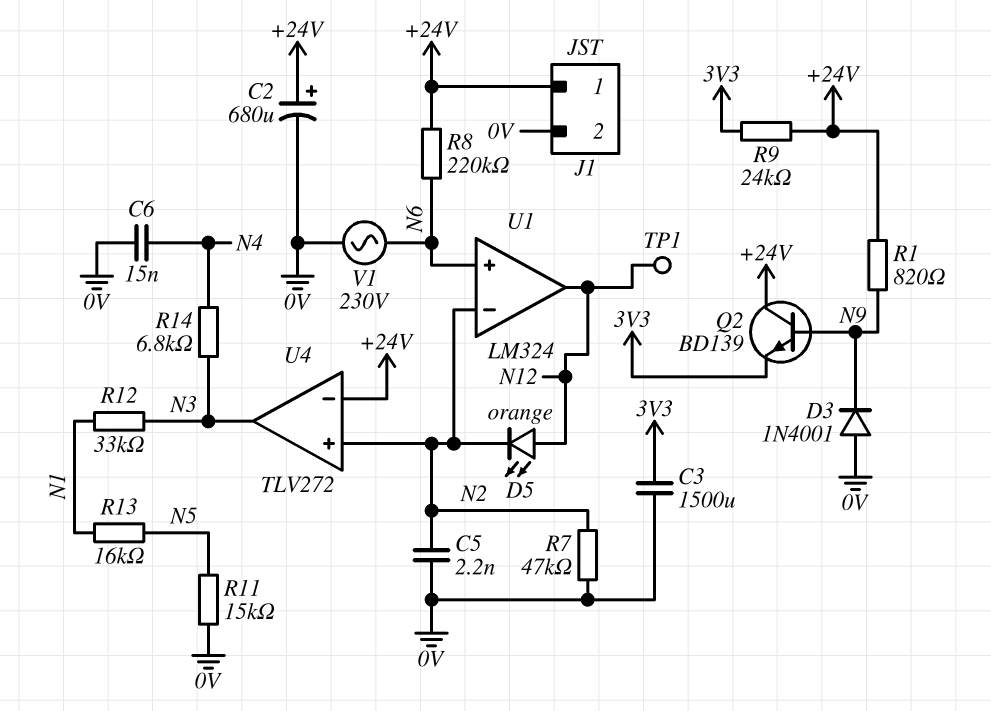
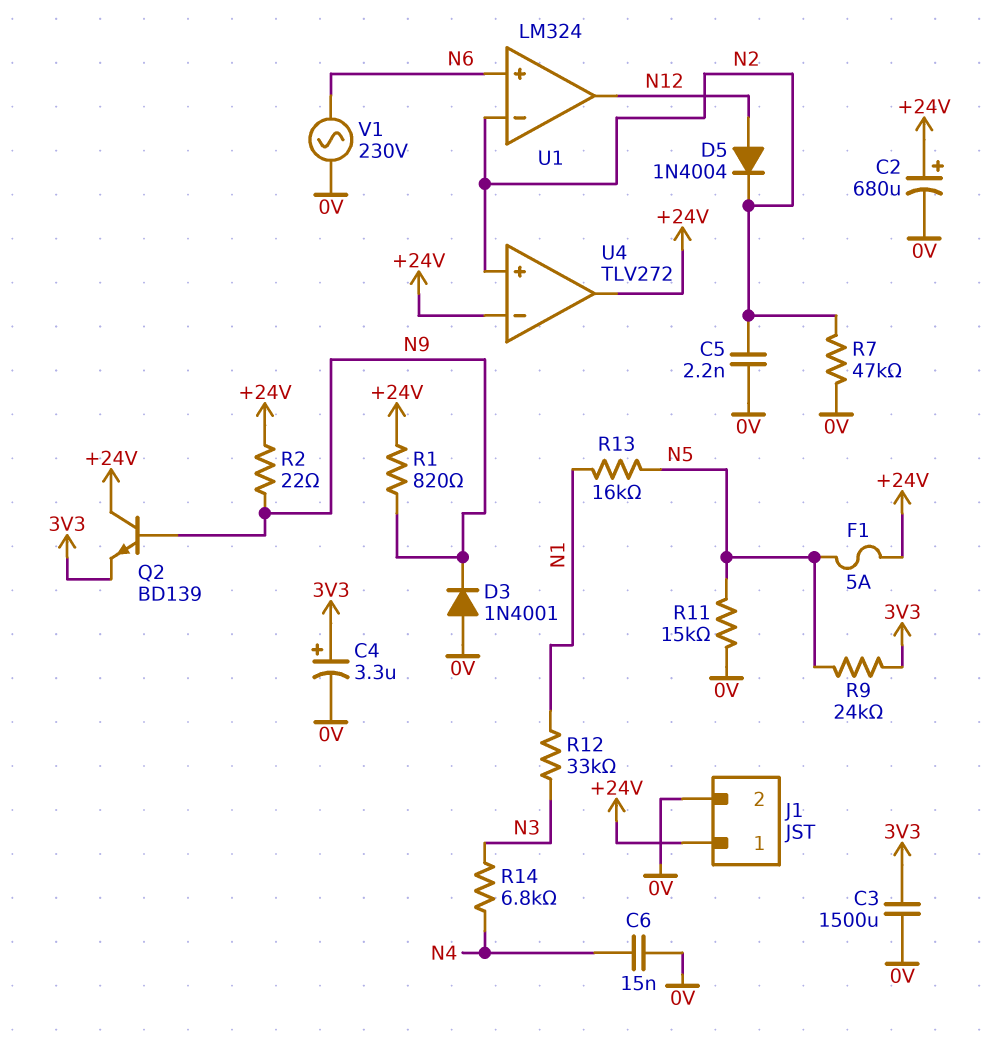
C4: none -> 3.3uF (plus 3V3, minus 0V)
D5: LED orange (A N12, K N2) -> diode 1N4004 (A N12, K N2)
F1: none -> 5A (+24V, N5)
R2: none -> 22 (+24V, N9)
R8: 220k (+24V, N6) -> none
R9: 24k (+24V, 3V3) -> 24k (3V3, N5)
TP1: test point (N12) -> none
U4 pin out: N3 -> +24V

